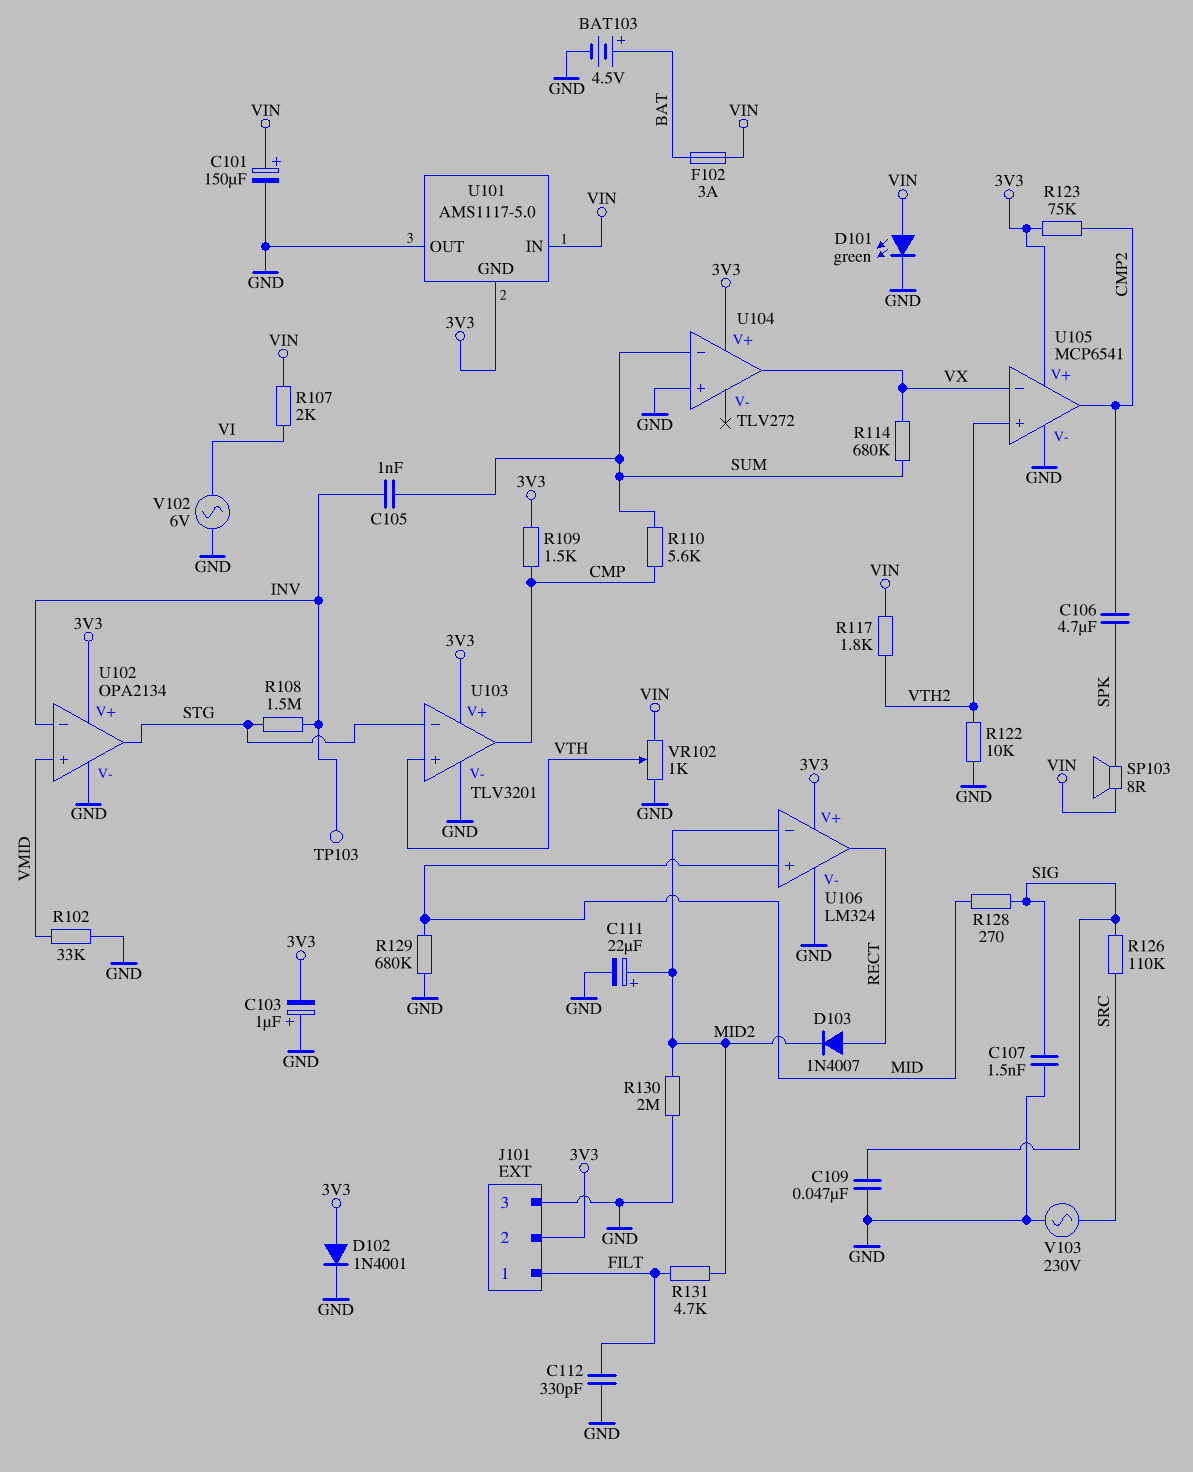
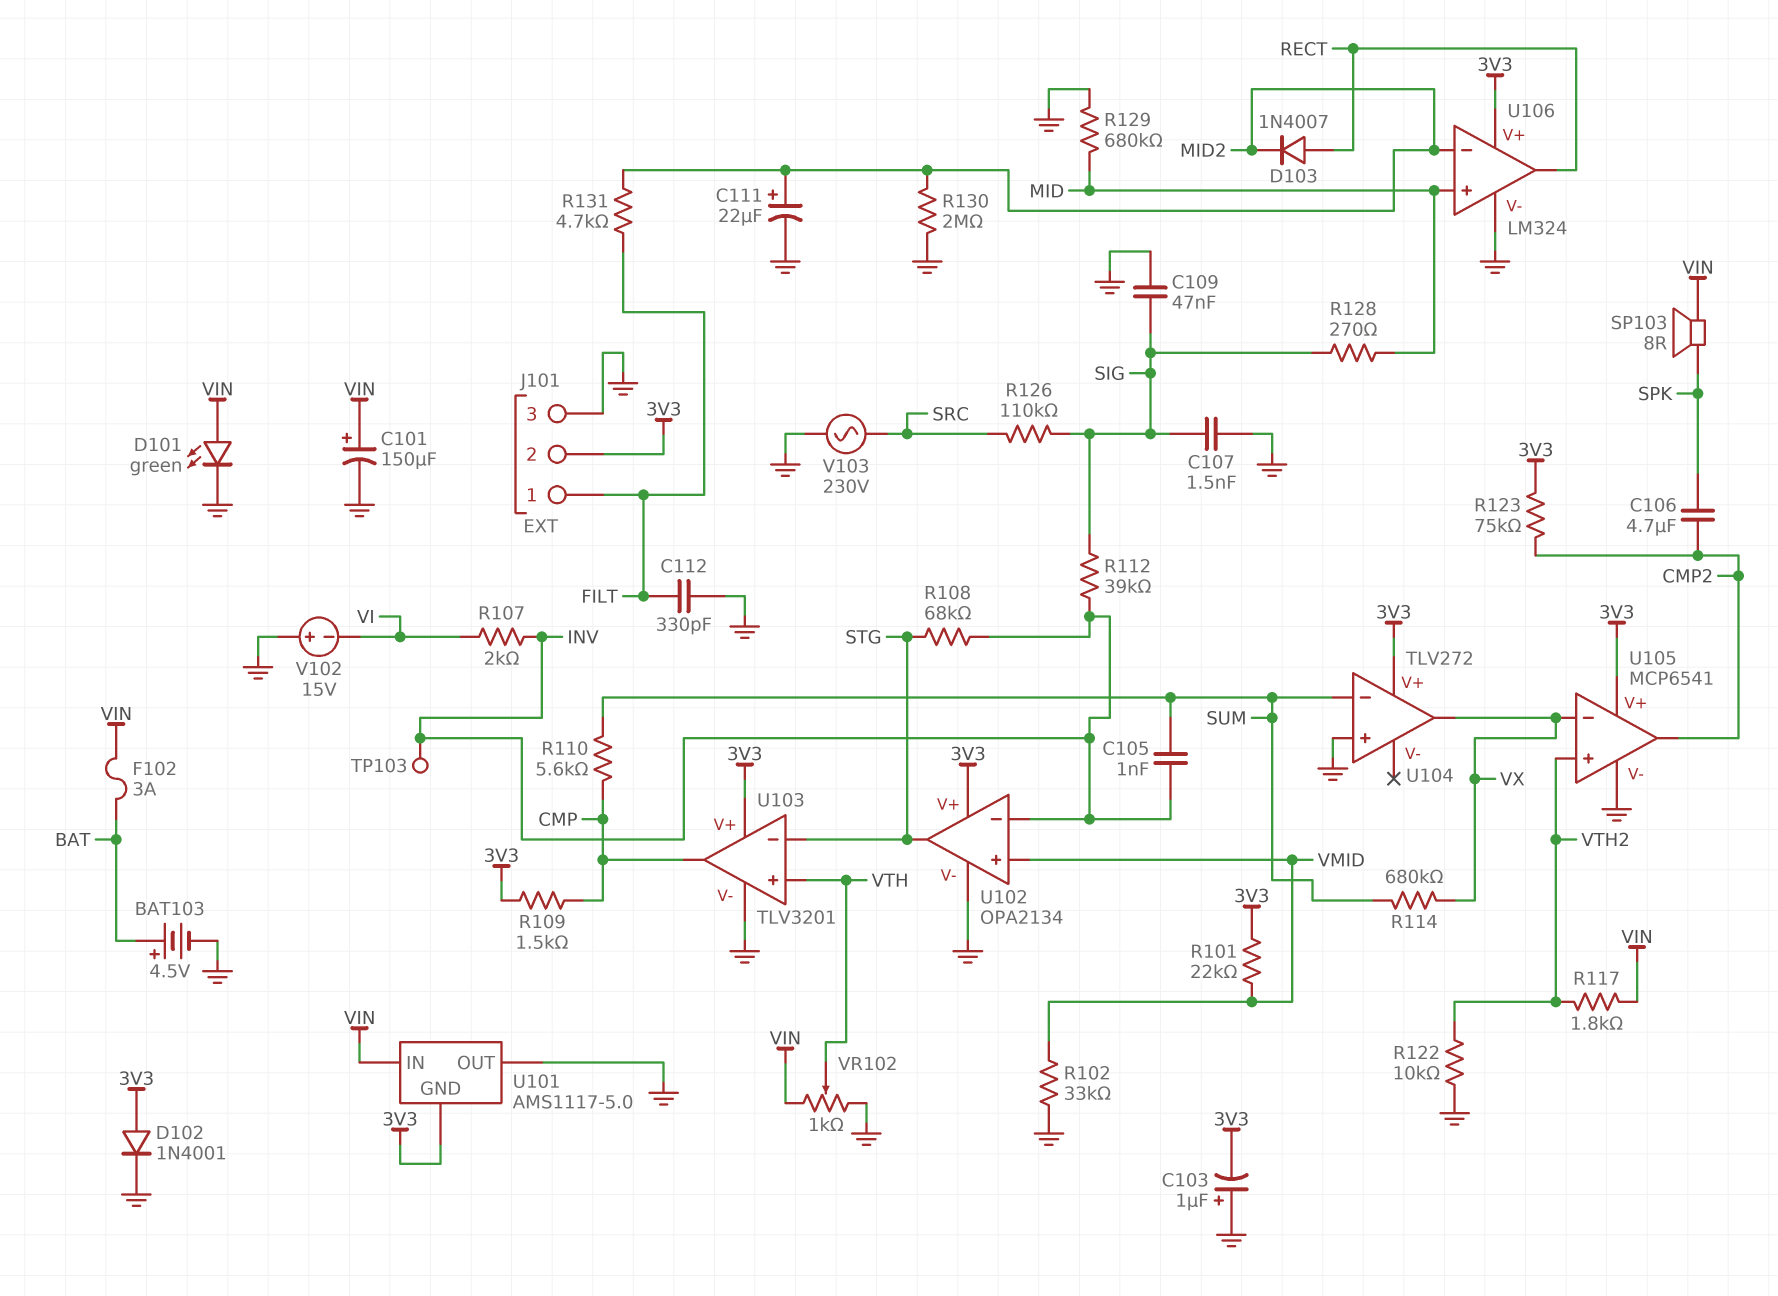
R101: none -> 22k (3V3, VMID)
R107: 2k (VI, VIN) -> 2k (INV, VI)
R108: 1.5M (INV, STG) -> 68k (INV, STG)
R112: none -> 39k (INV, SIG)
V102: AC 6V (GND, VI) -> 15V (plus GND, minus VI)

